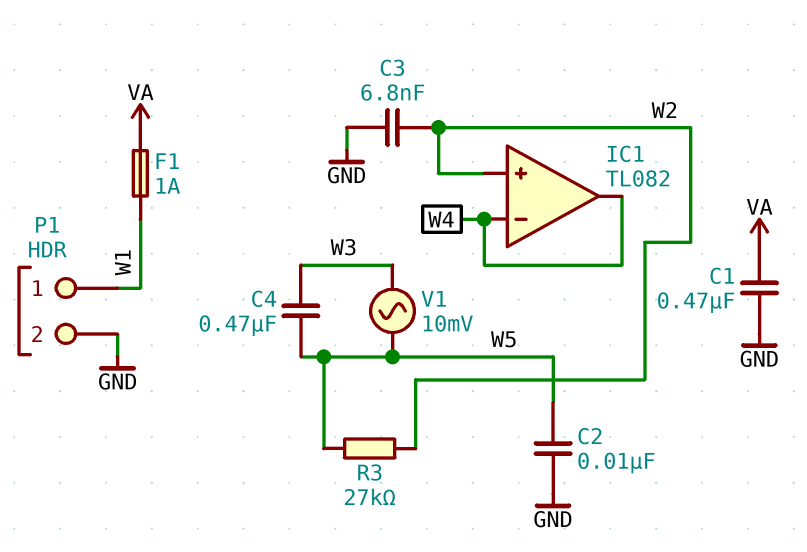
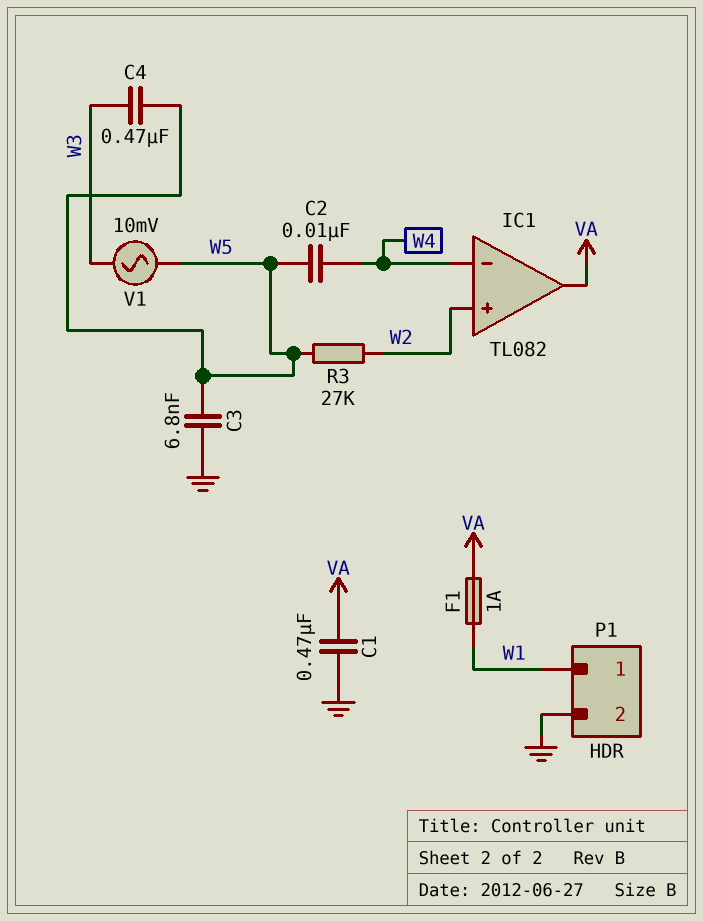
C2: 10nF (GND, W5) -> 10nF (W4, W5)
C3: 6.8nF (GND, W2) -> 6.8nF (GND, W5)
IC1 pin out: W4 -> VA

